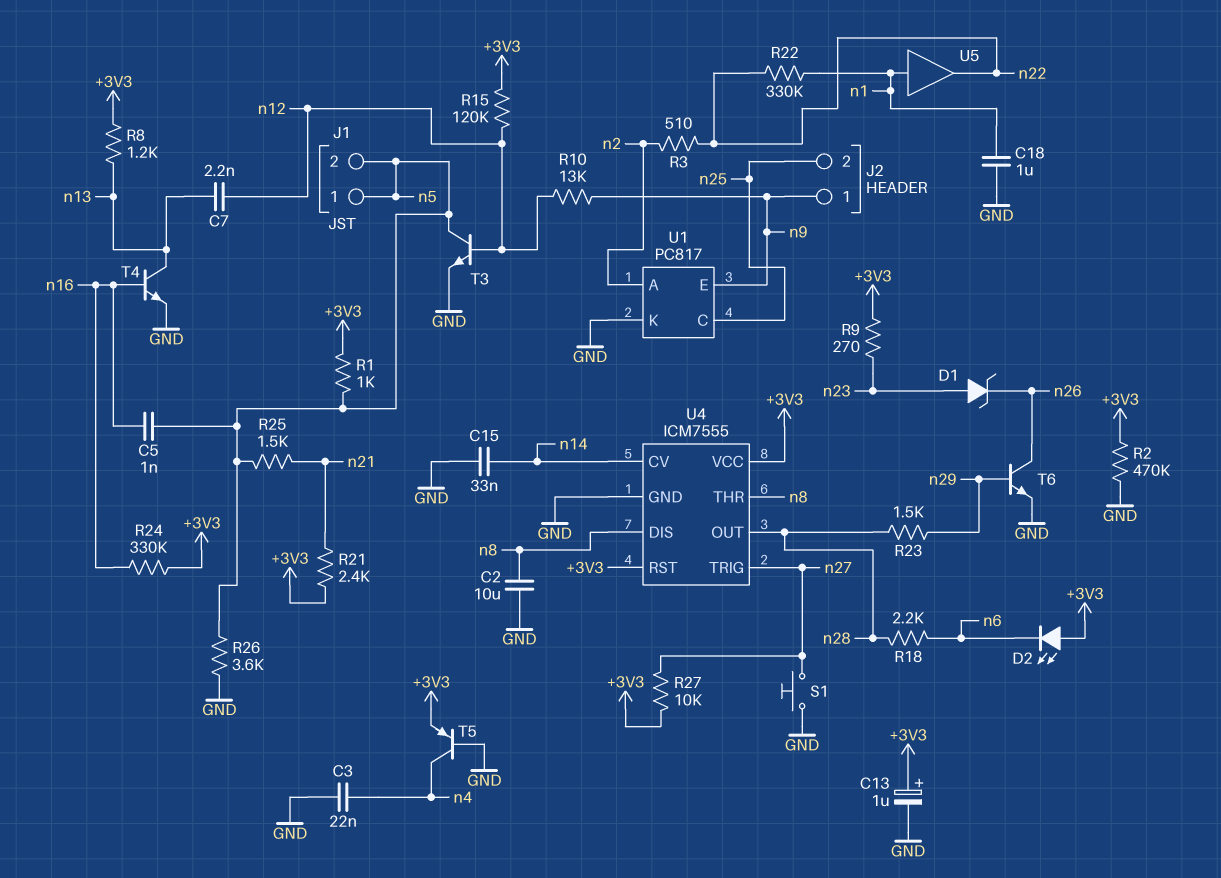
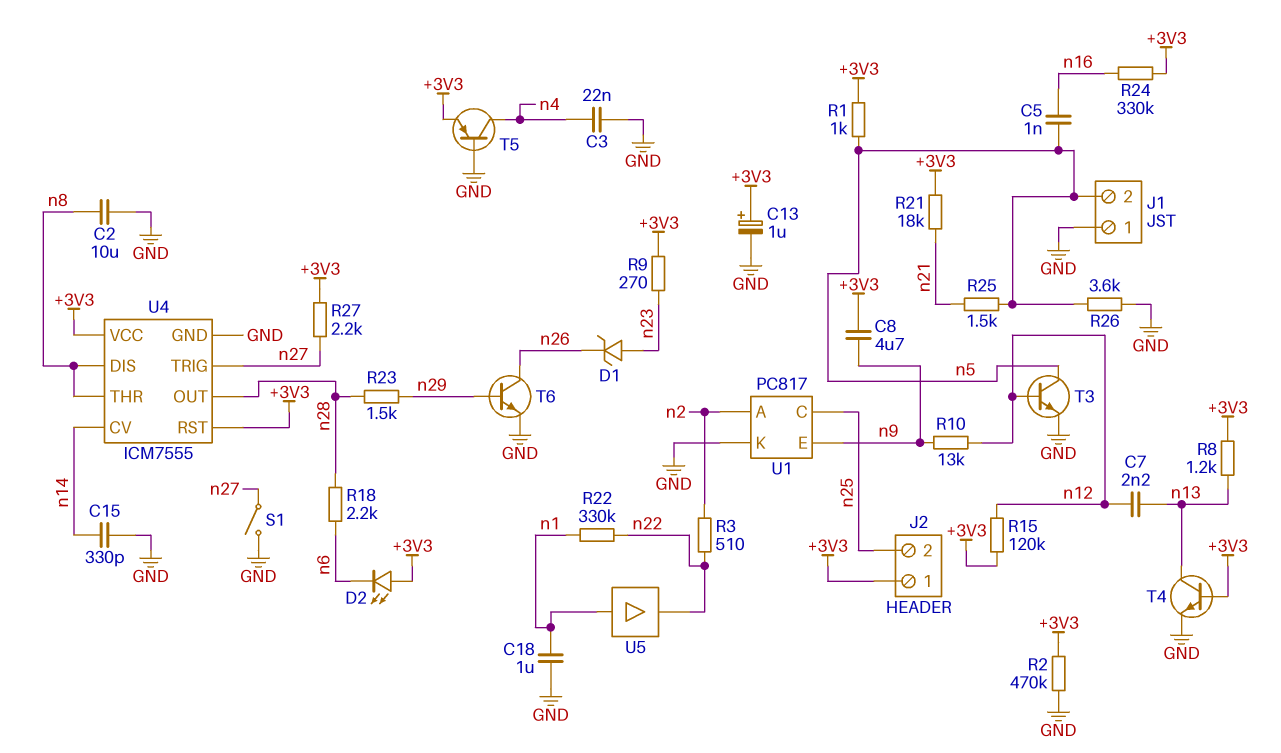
C8: none -> 4.7uF (+3V3, n9)
C15: 33nF (GND, n14) -> 330pF (GND, n14)
J1 pin 1: n5 -> GND
J2 pin 1: n9 -> +3V3
R21: 2.4k (+3V3, n21) -> 18k (+3V3, n21)
R27: 10k (+3V3, n27) -> 2.2k (+3V3, n27)
S1: button (GND, n27) -> switch (GND, n27)
T4: NPN (B n16, C n13, E GND) -> NPN (B +3V3, C n13, E GND)

